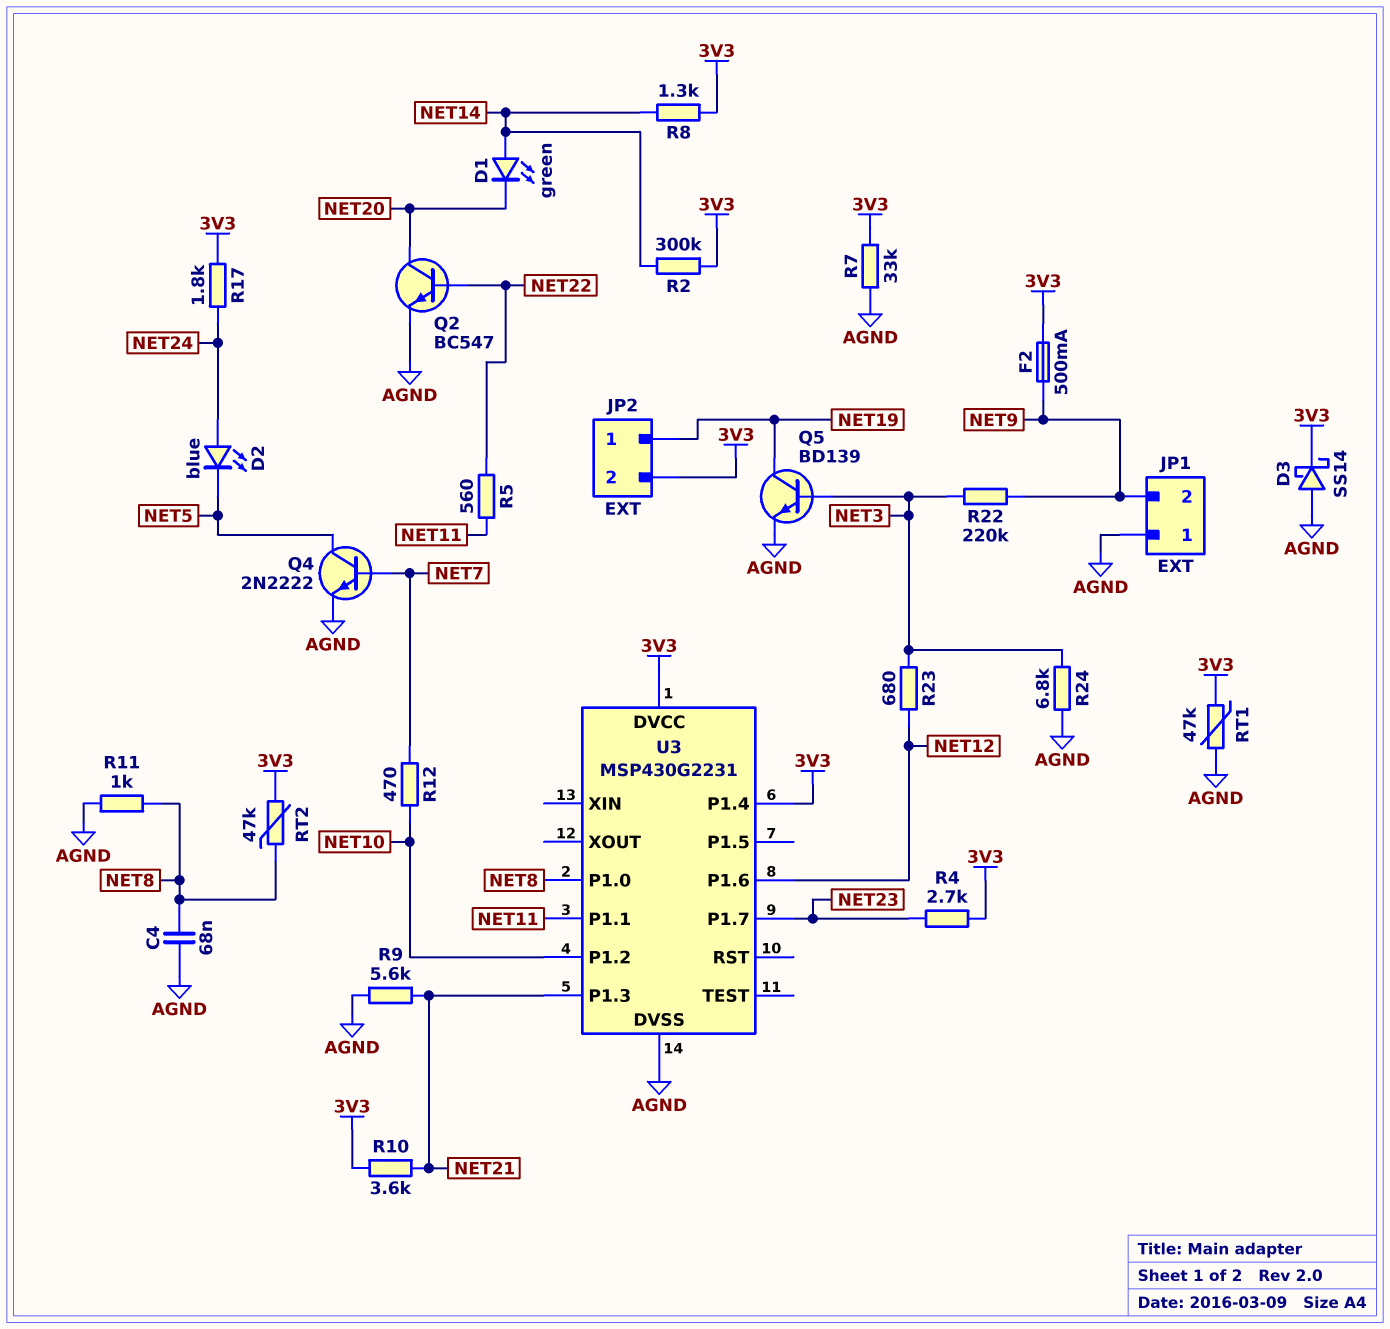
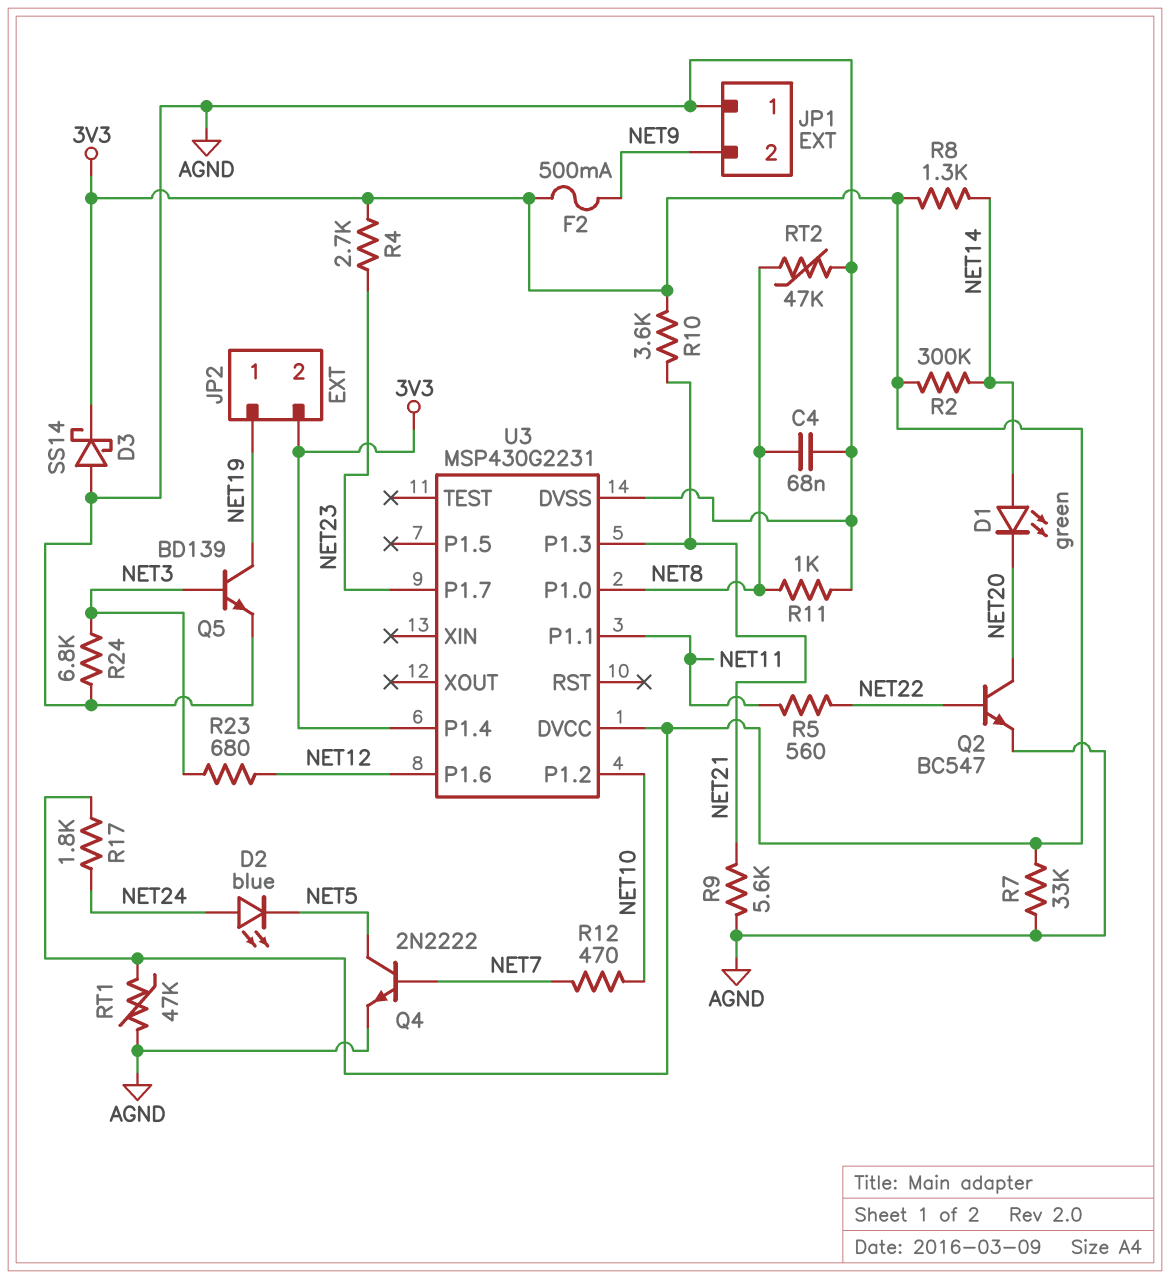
R22: 220k (NET3, NET9) -> none
RT2: 47k (3V3, NET8) -> 47k (AGND, NET8)

